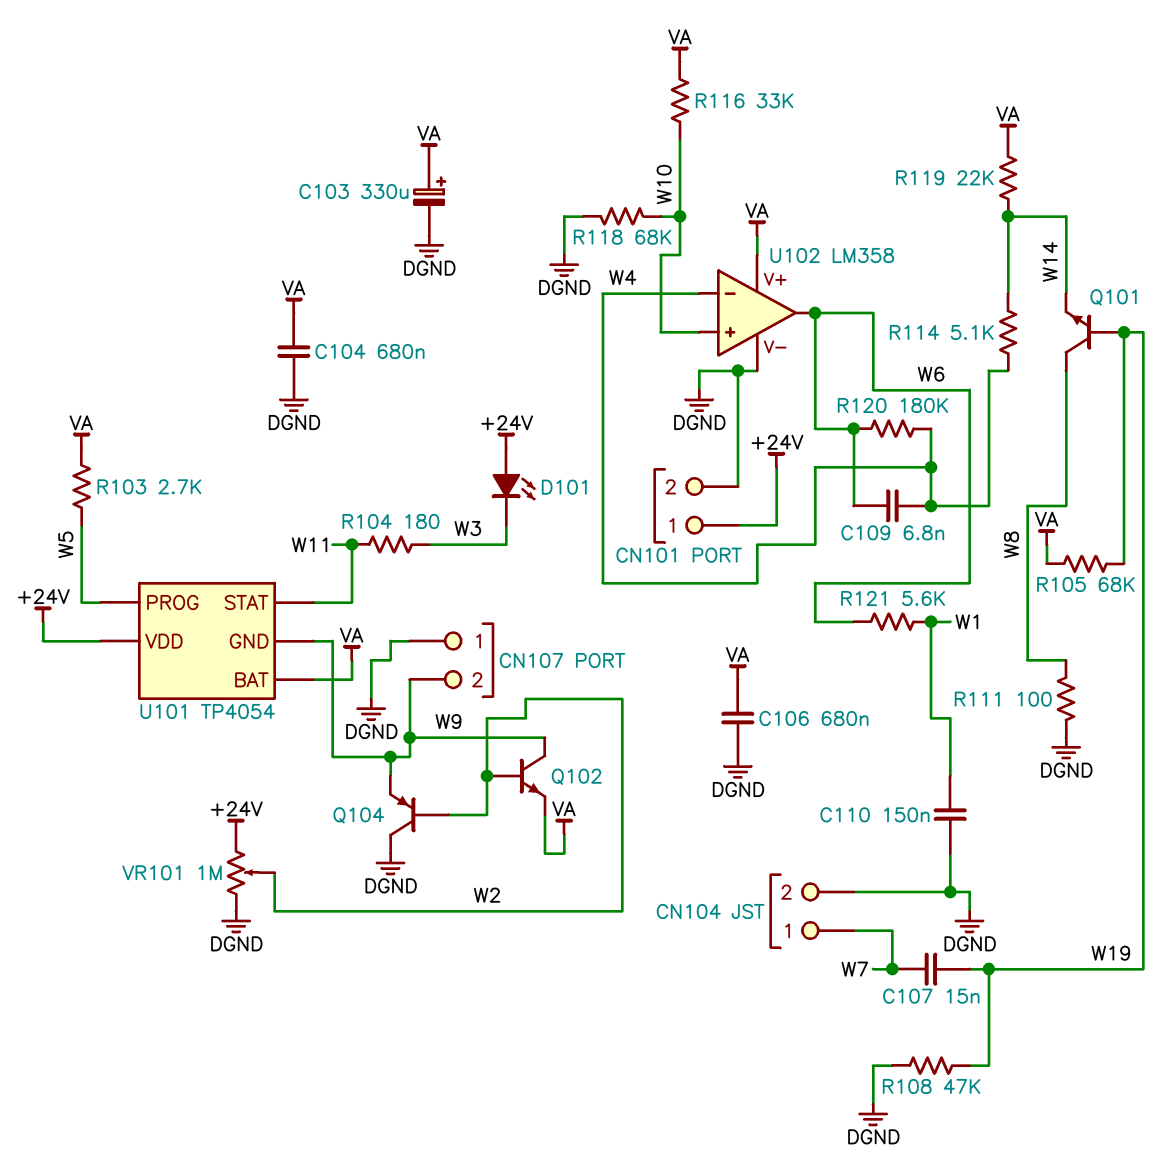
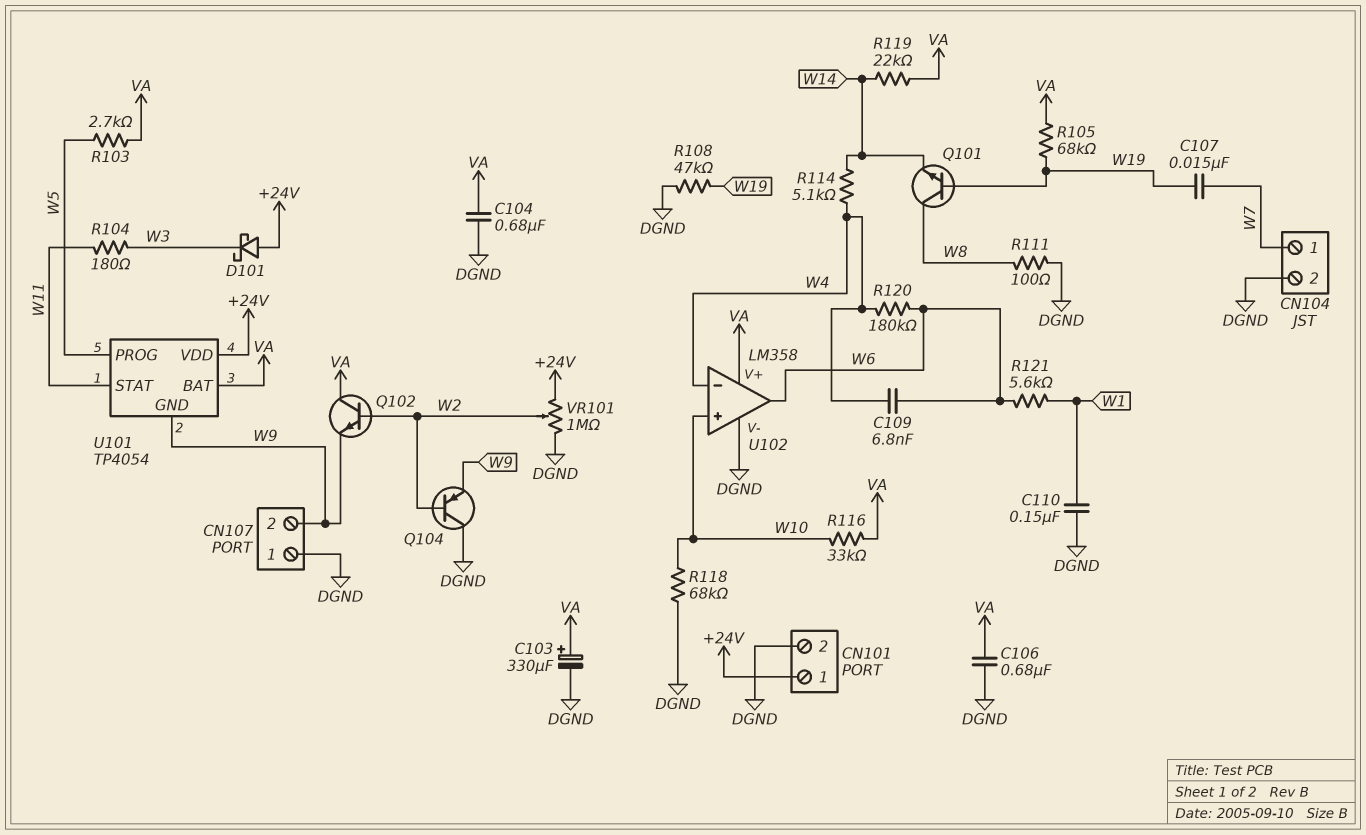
D101: LED (A +24V, K W3) -> schottky (A +24V, K W3)
Q102: NPN (B W2, C W9, E VA) -> NPN (B W2, C VA, E W9)

